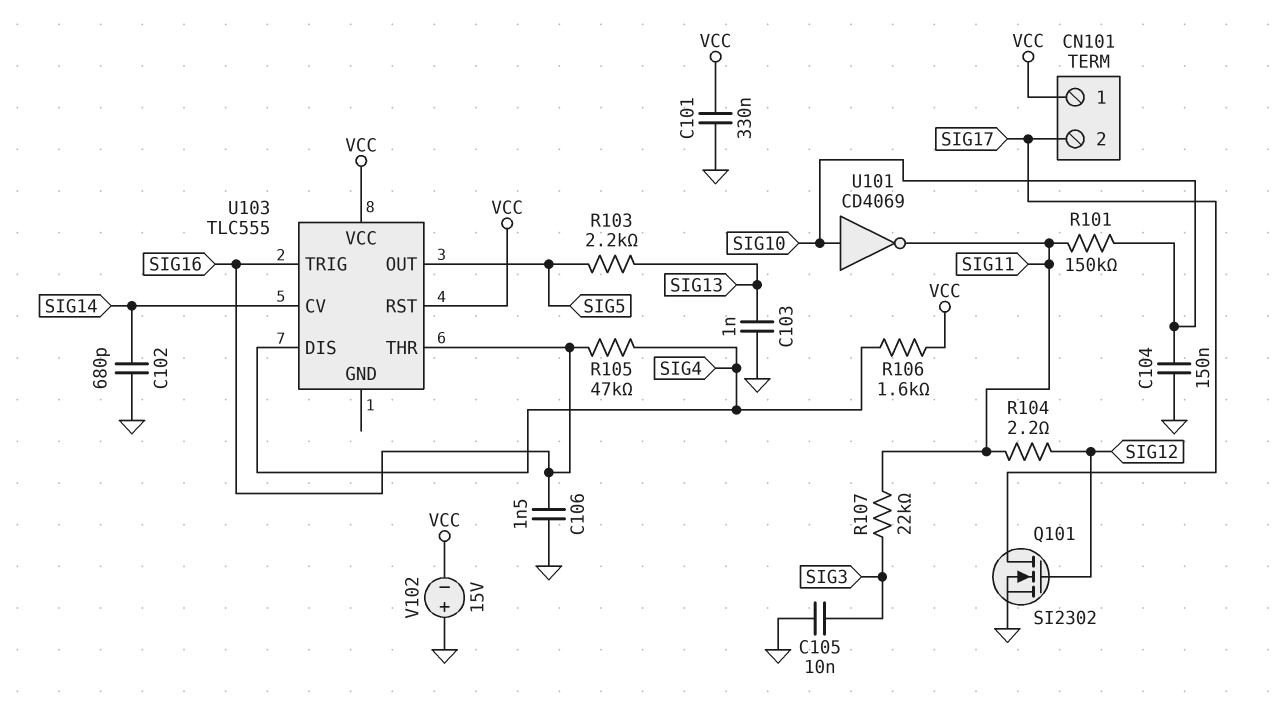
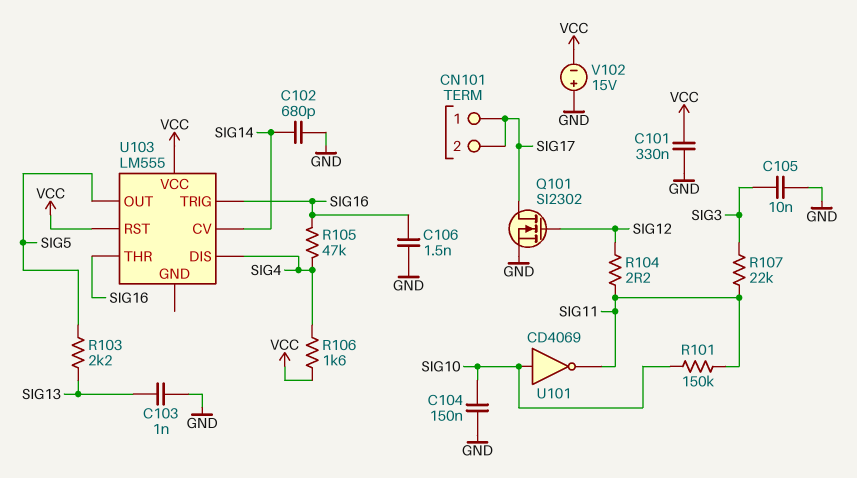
CN101 pin 1: VCC -> SIG17
U103: TLC555 -> LM555

